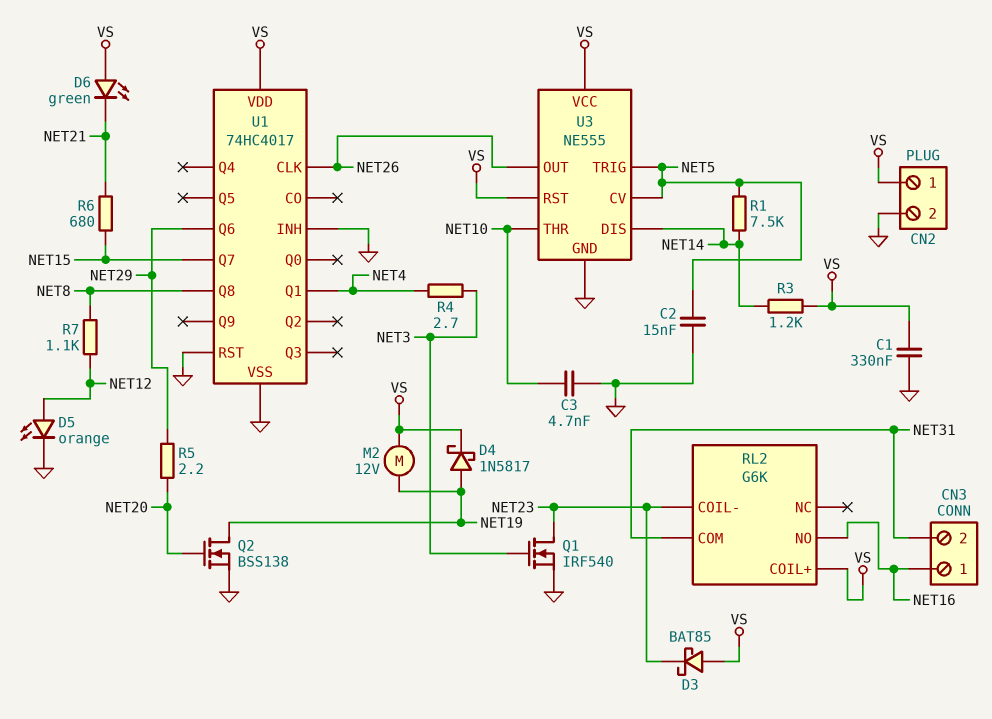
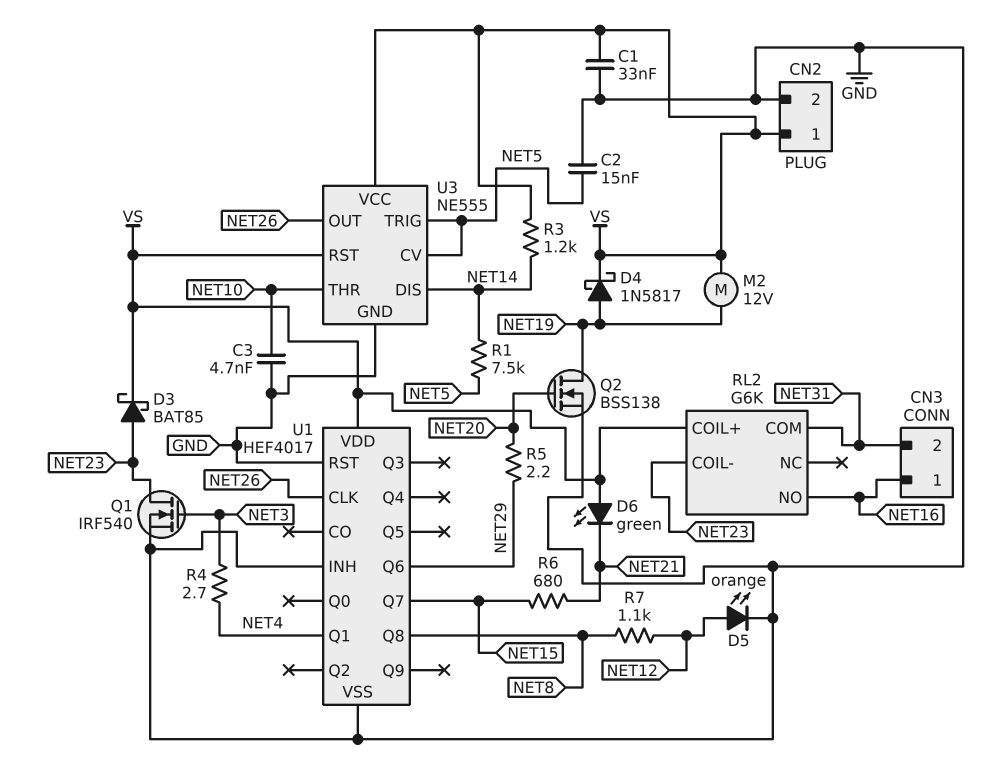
C1: 330nF (GND, VS) -> 33nF (GND, VS)
D3: schottky BAT85 (A VS, K NET23) -> schottky BAT85 (A NET23, K VS)
U1: 74HC4017 -> HEF4017

